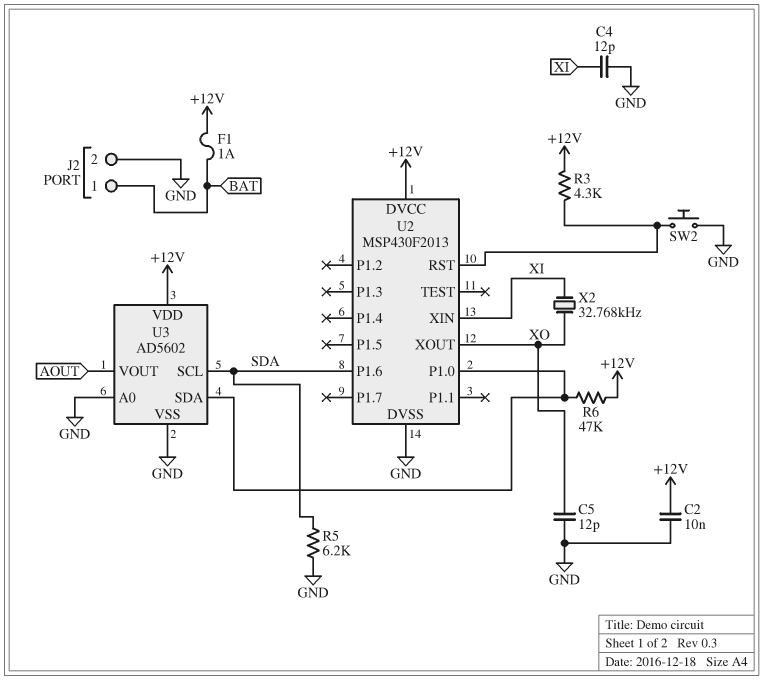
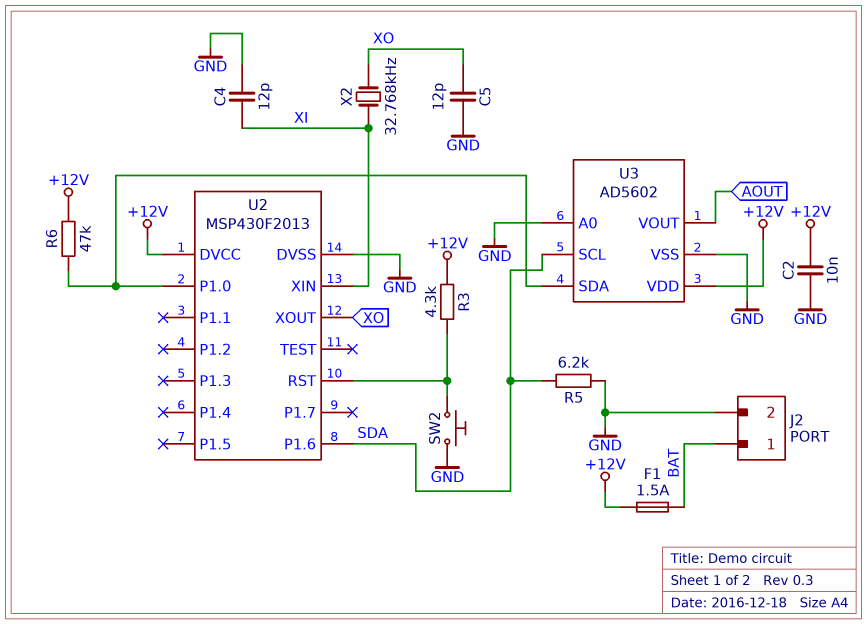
F1: 1A (+12V, BAT) -> 1.5A (+12V, BAT)

